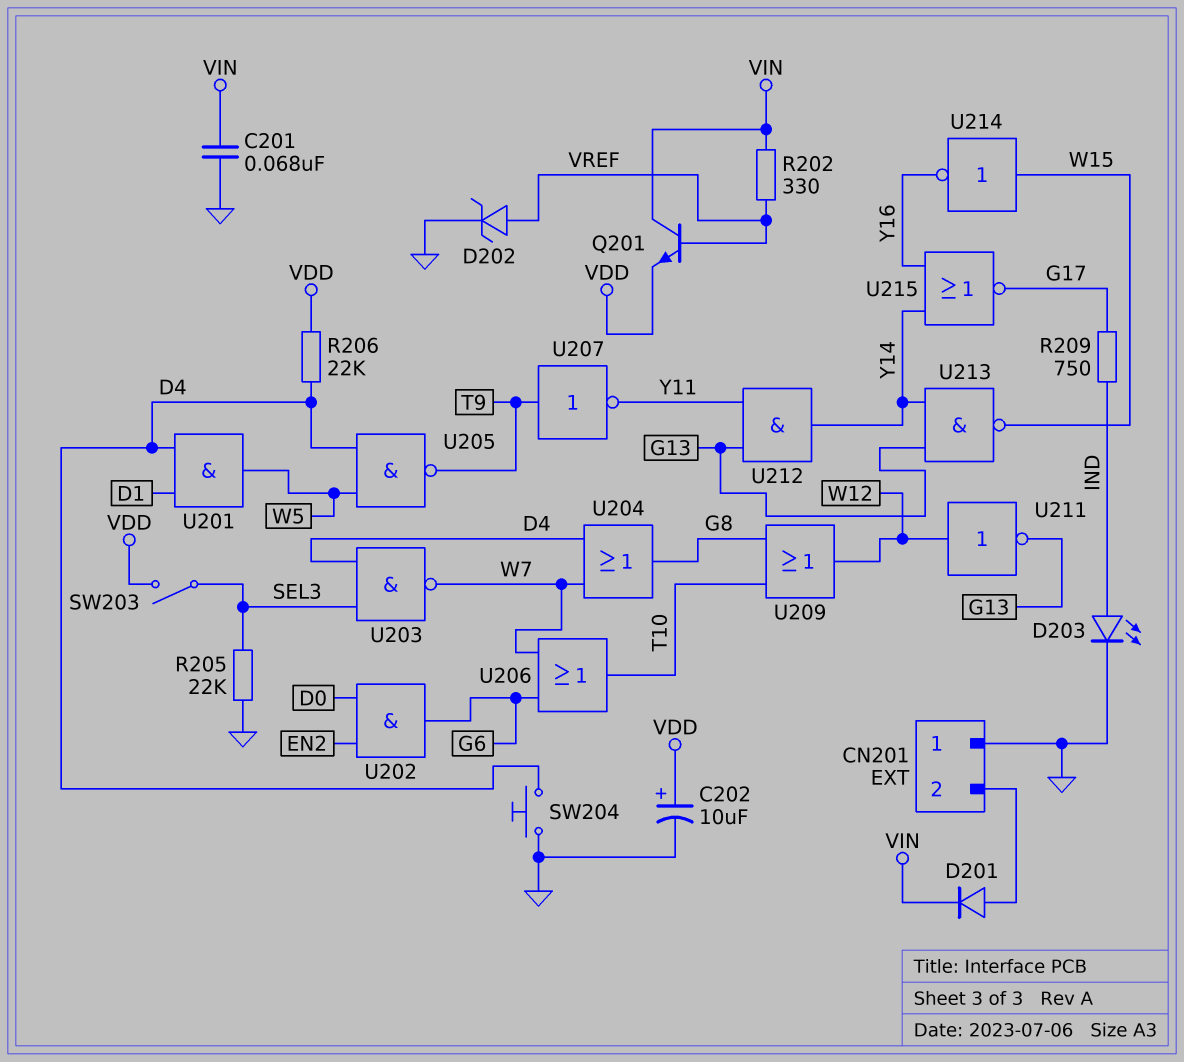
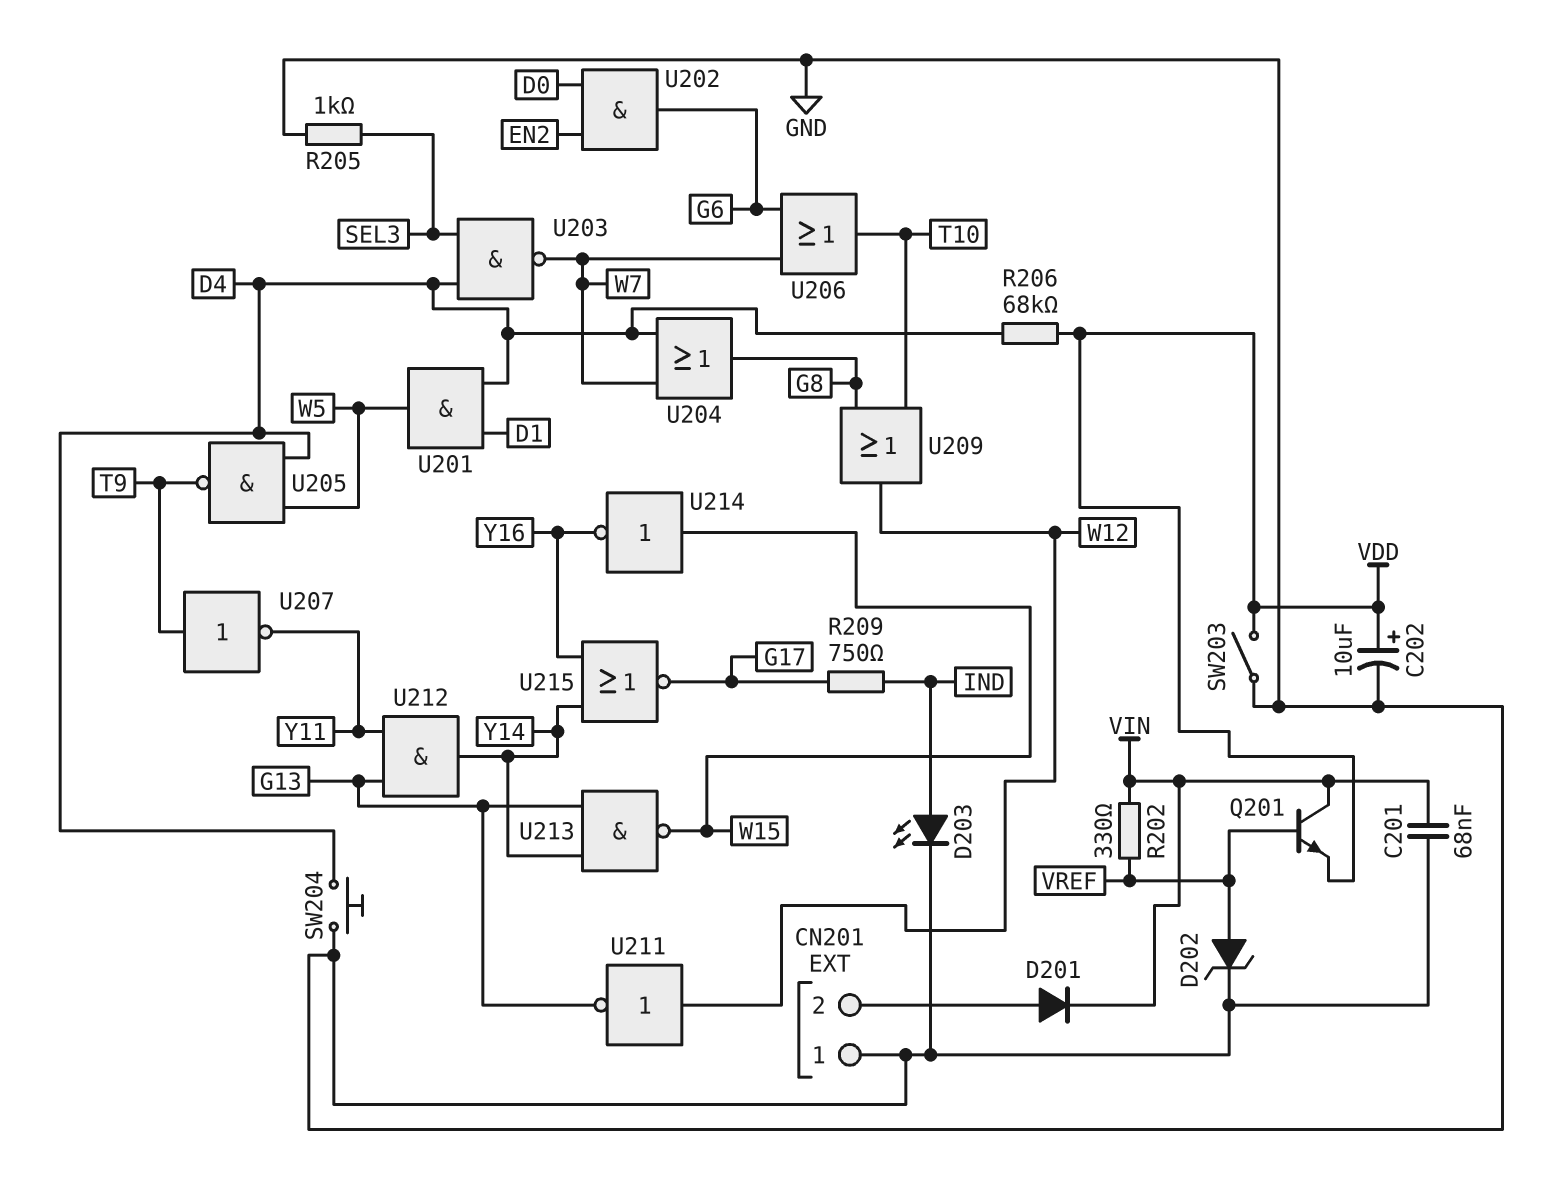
R205: 22k (GND, SEL3) -> 1k (GND, SEL3)
R206: 22k (D4, VDD) -> 68k (D4, VDD)
SW203: switch (SEL3, VDD) -> switch (GND, VDD)

